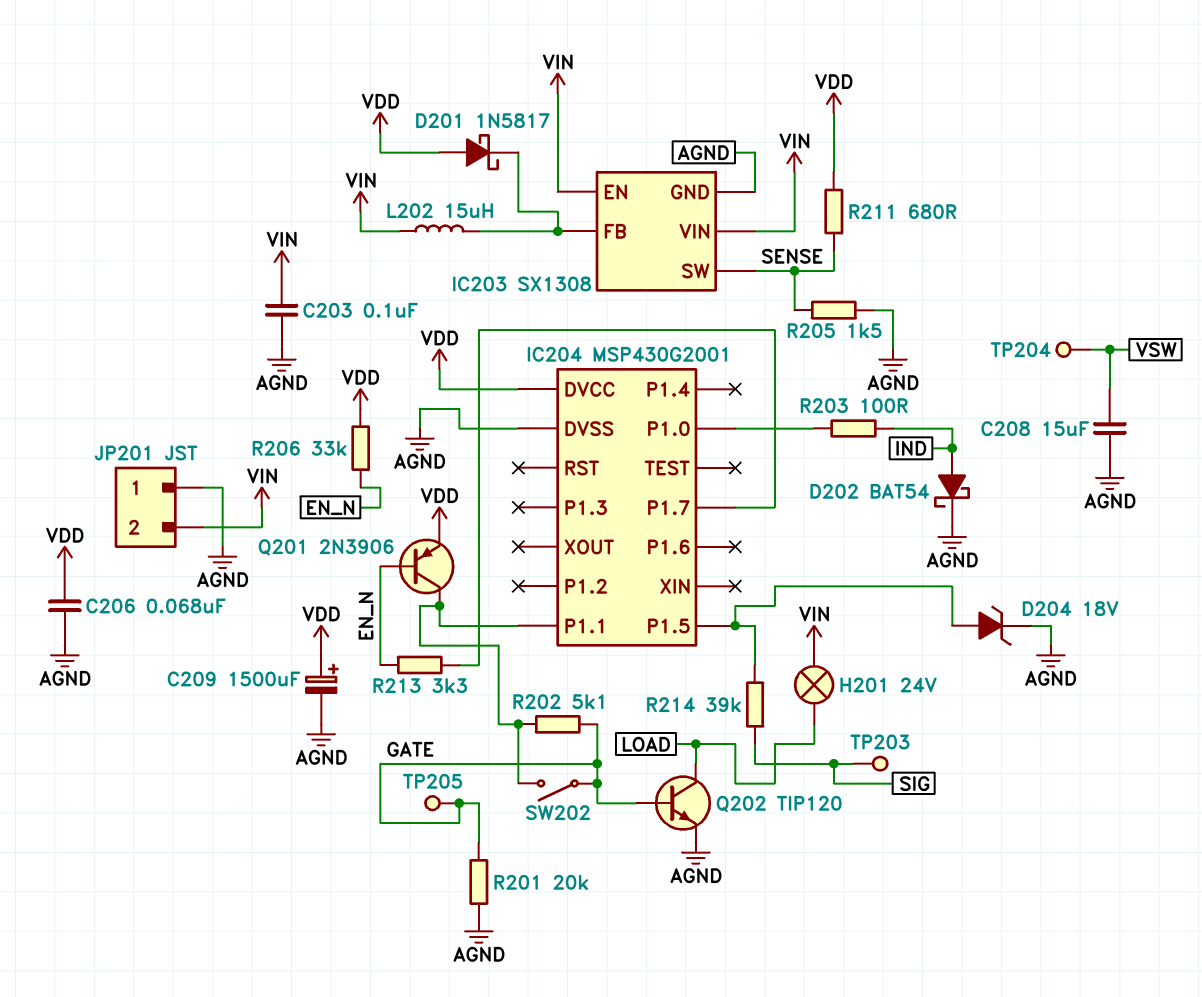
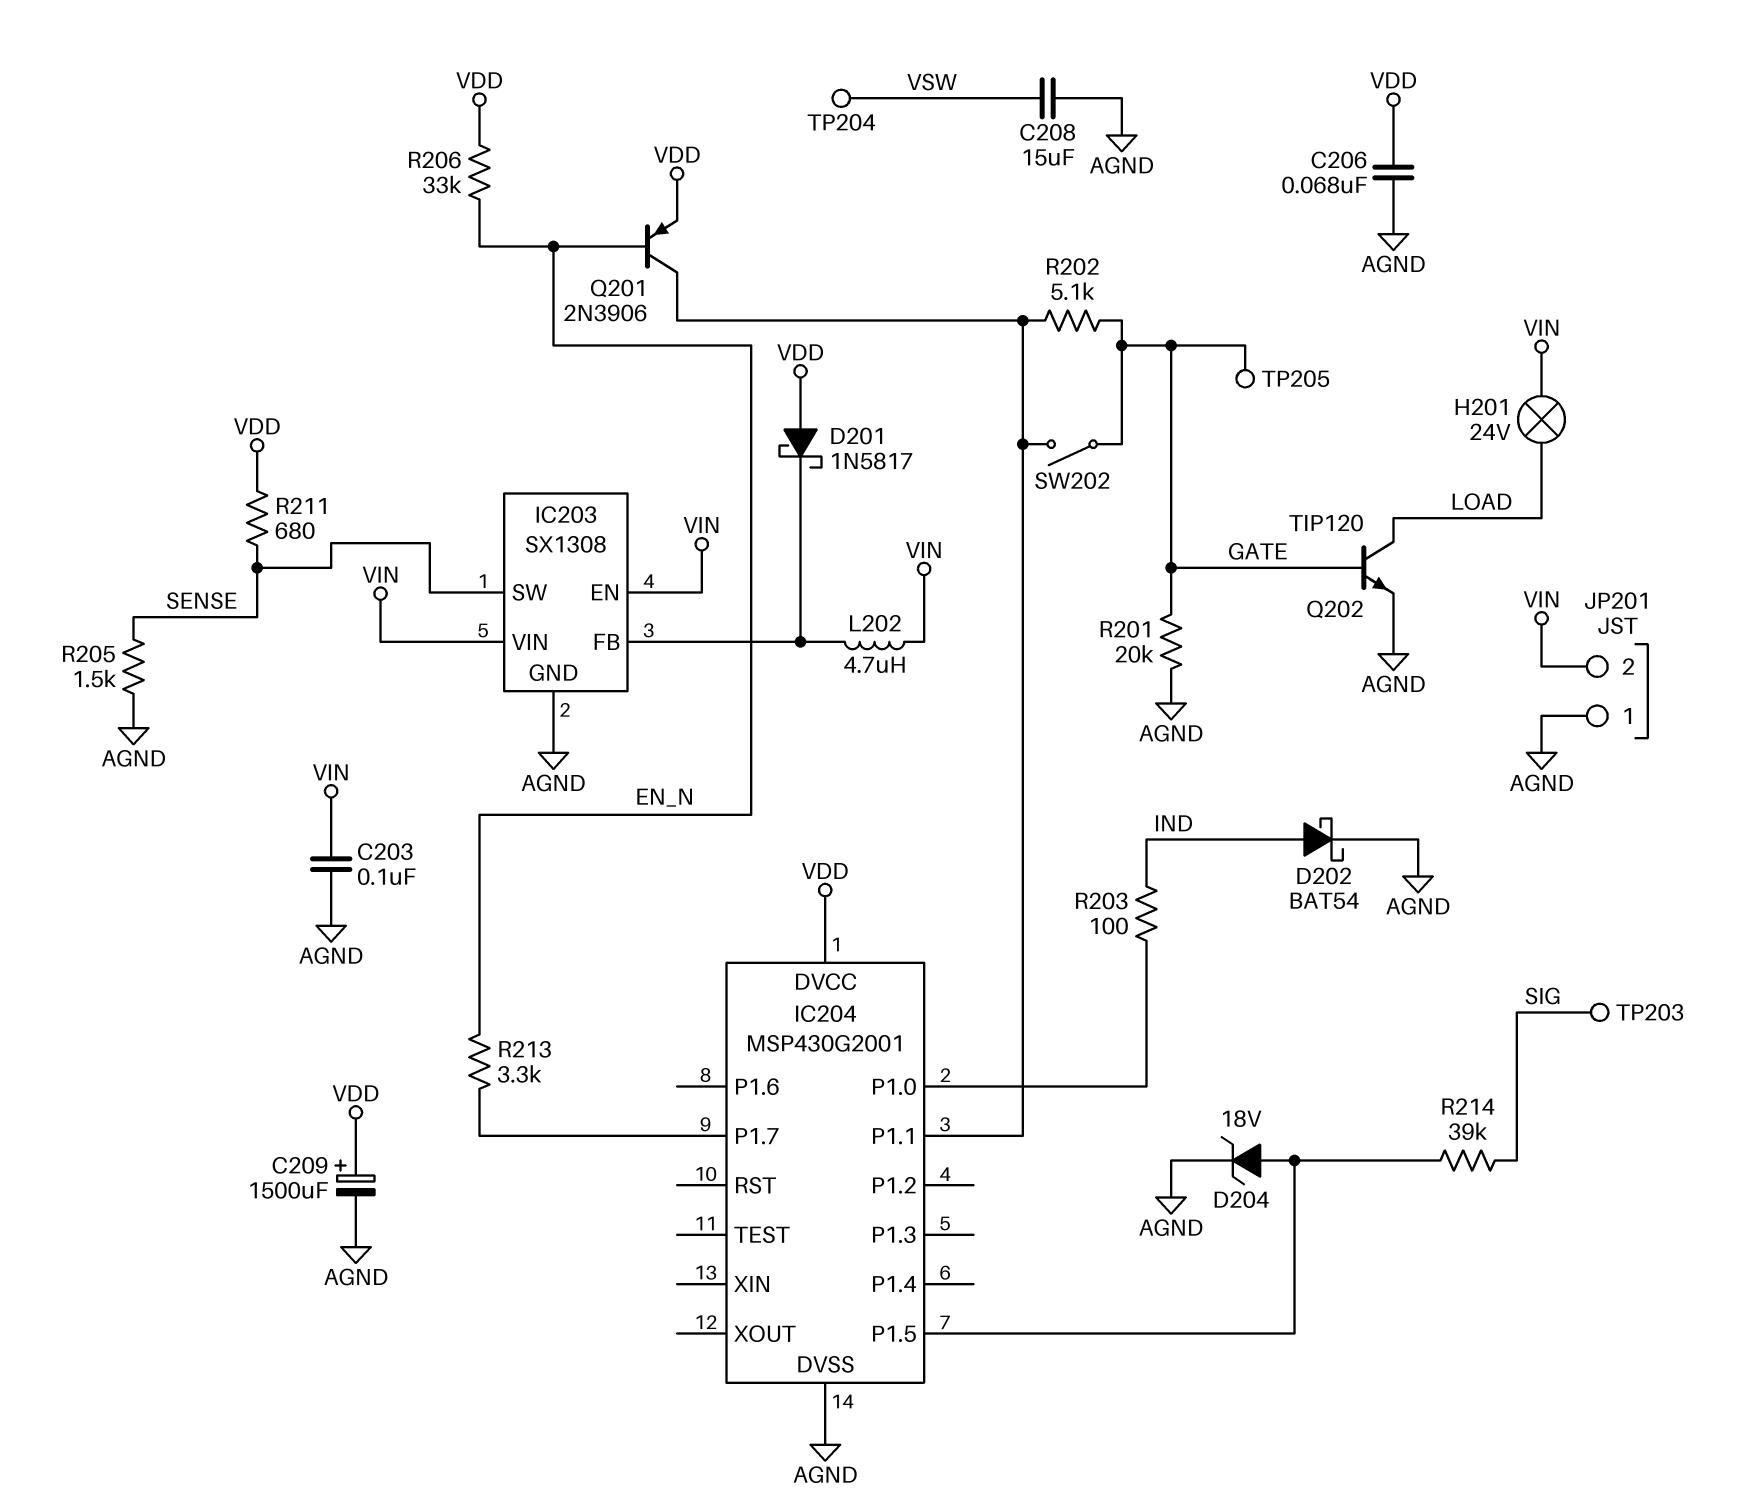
L202: 15uH (IC203/FB, VIN) -> 4.7uH (IC203/FB, VIN)

